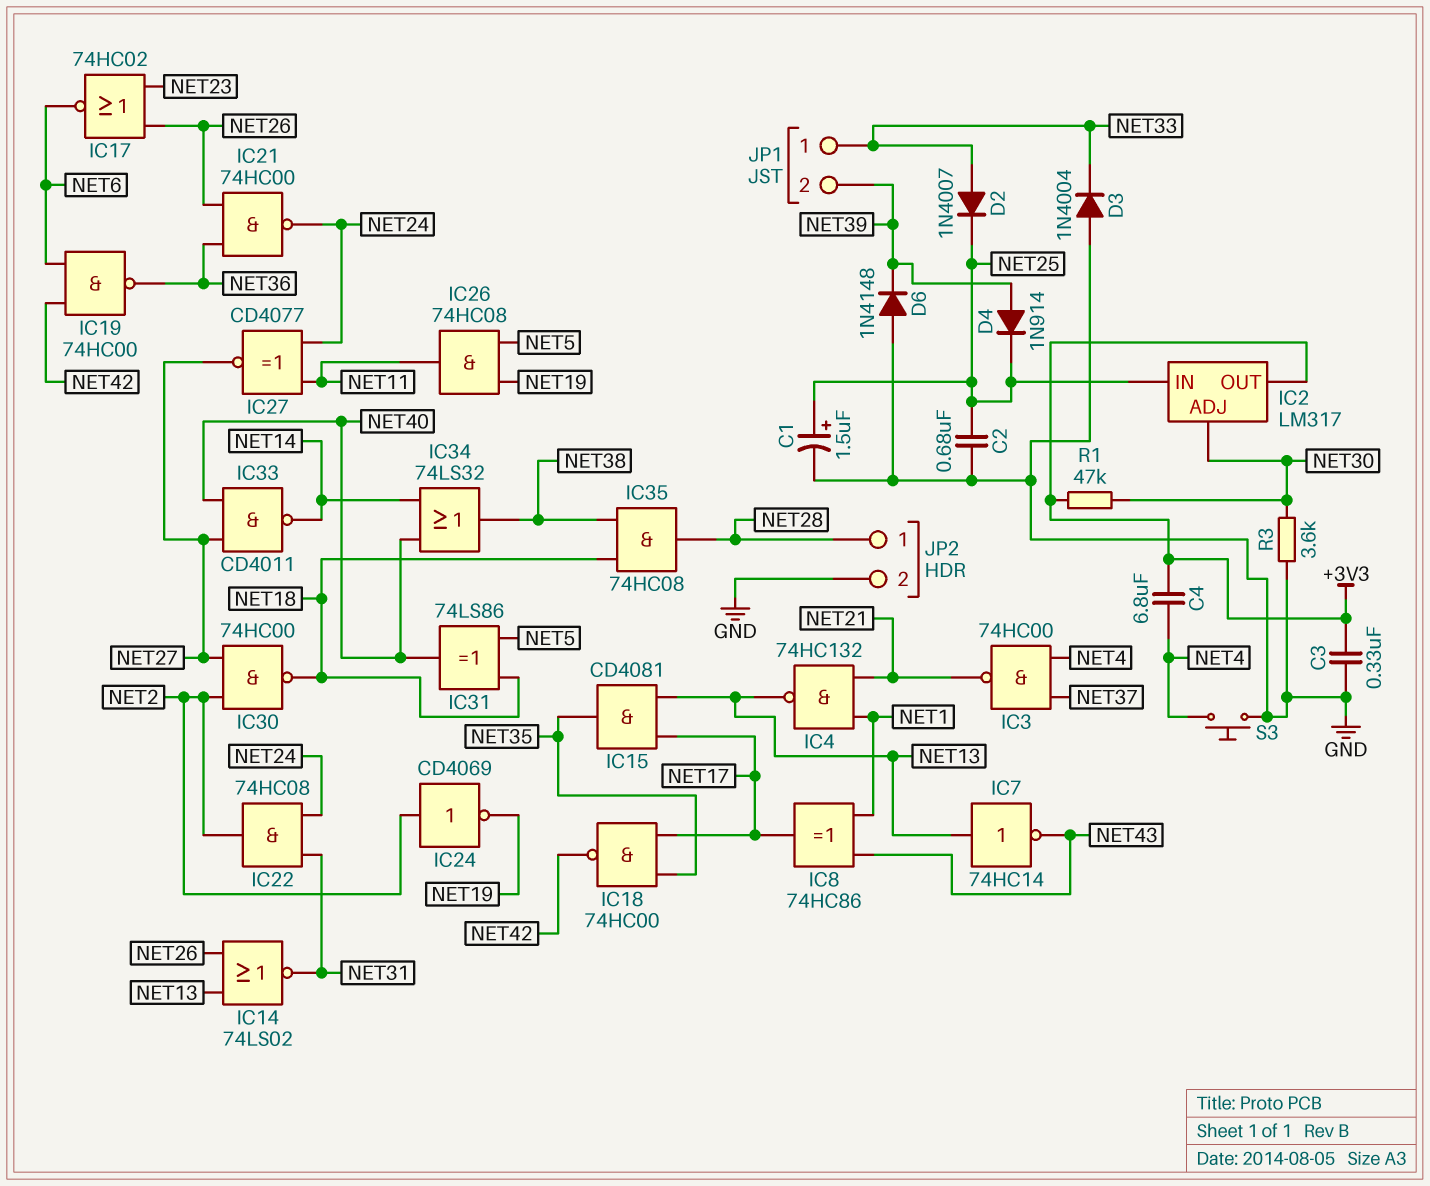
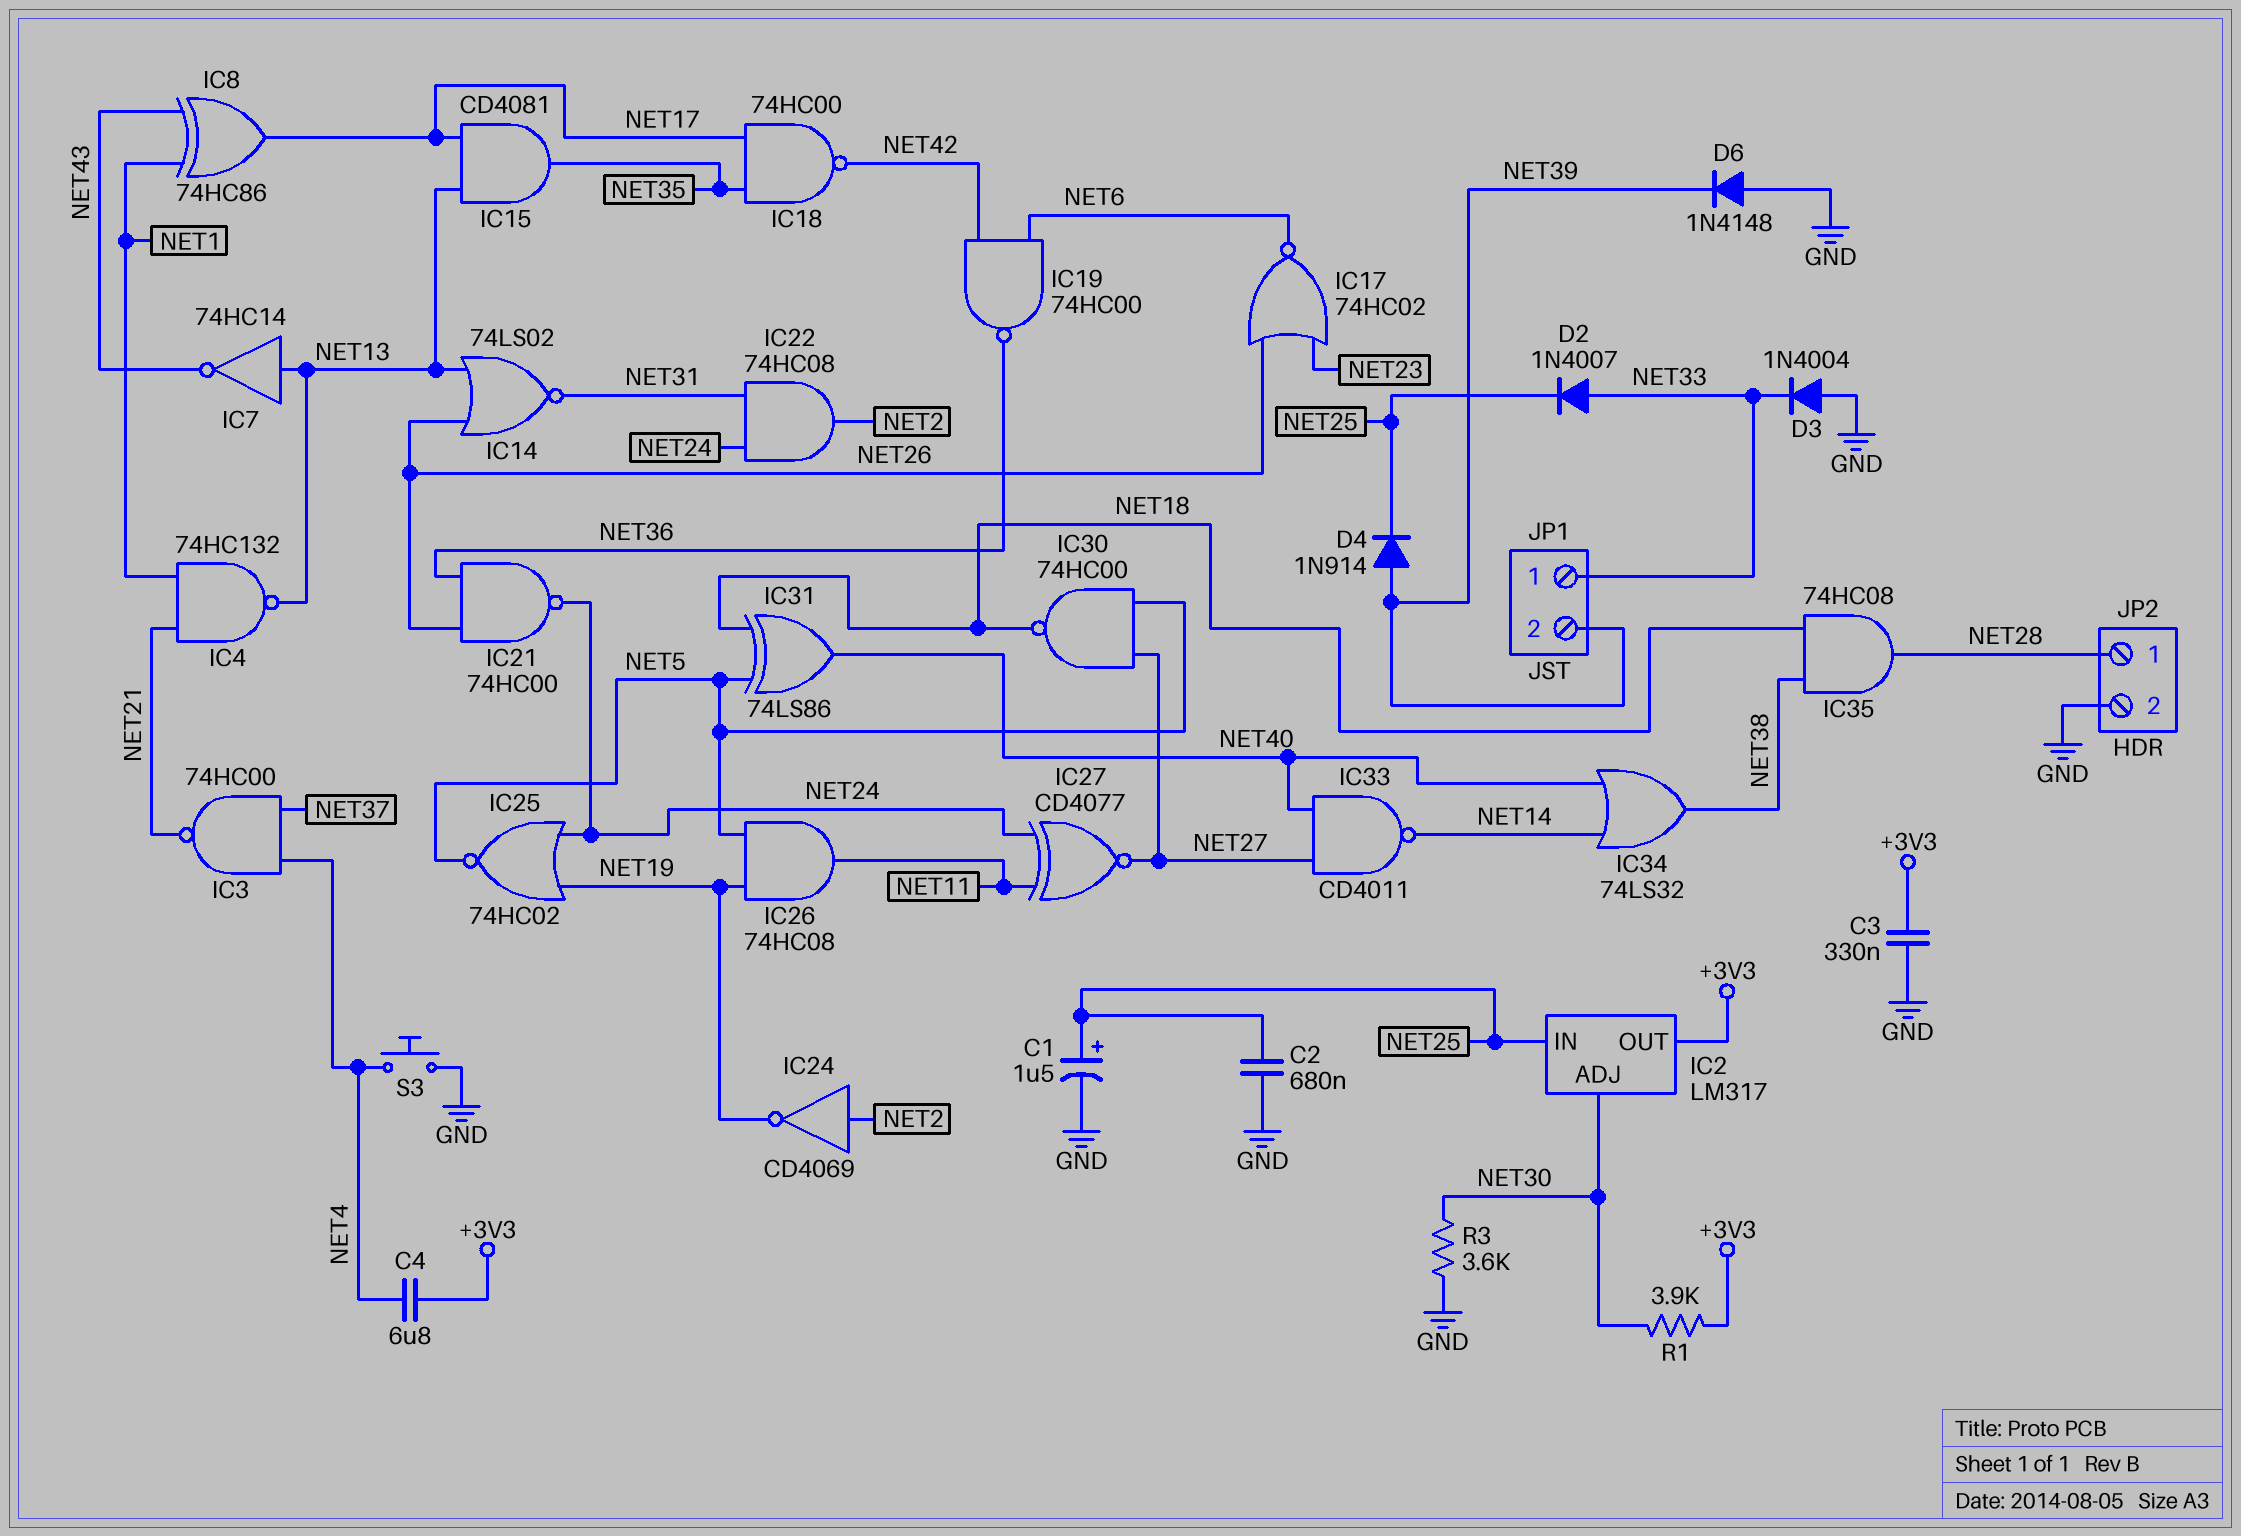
IC25: none -> NOR 74HC02 (in NET19, in NET24, out NET5)
IC30: NAND 74HC00 (in NET2, in NET27, out NET18) -> NAND 74HC00 (in NET5, in NET27, out NET18)
R1: 47k (+3V3, NET30) -> 3.9k (+3V3, NET30)

